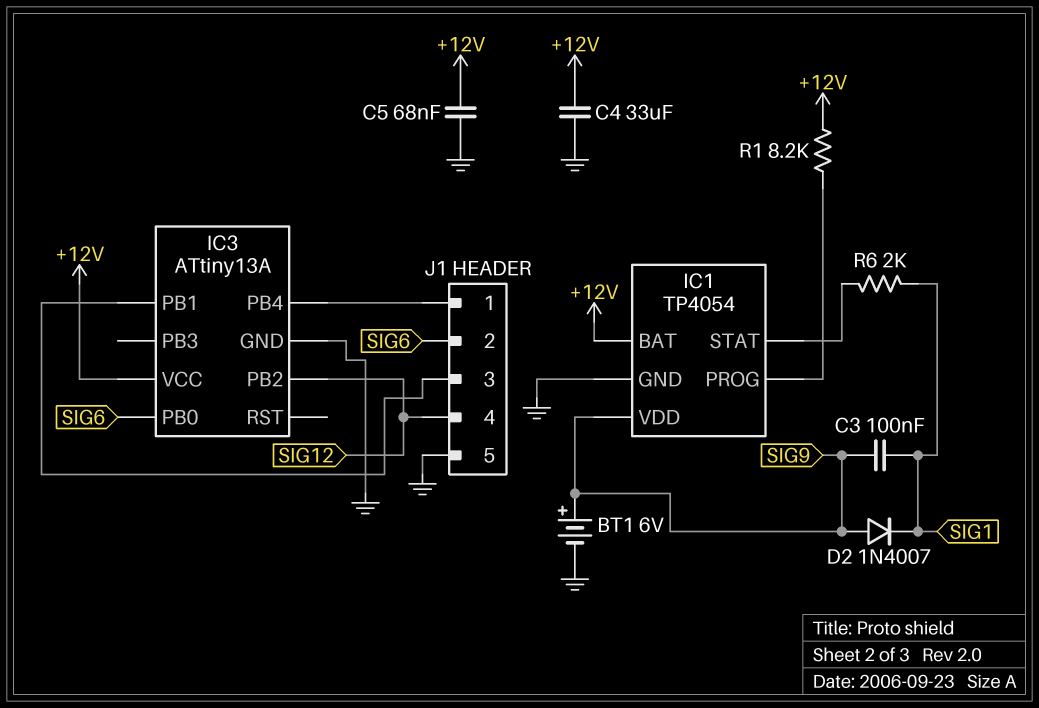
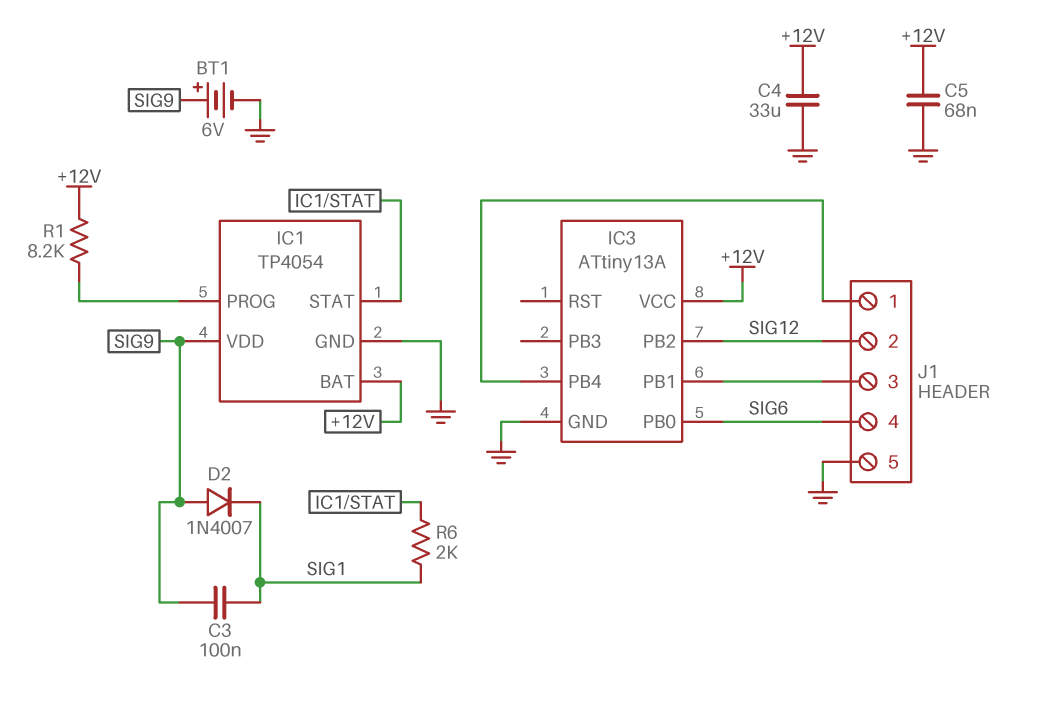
J1 pin 2: SIG6 -> SIG12
J1 pin 4: SIG12 -> SIG6

